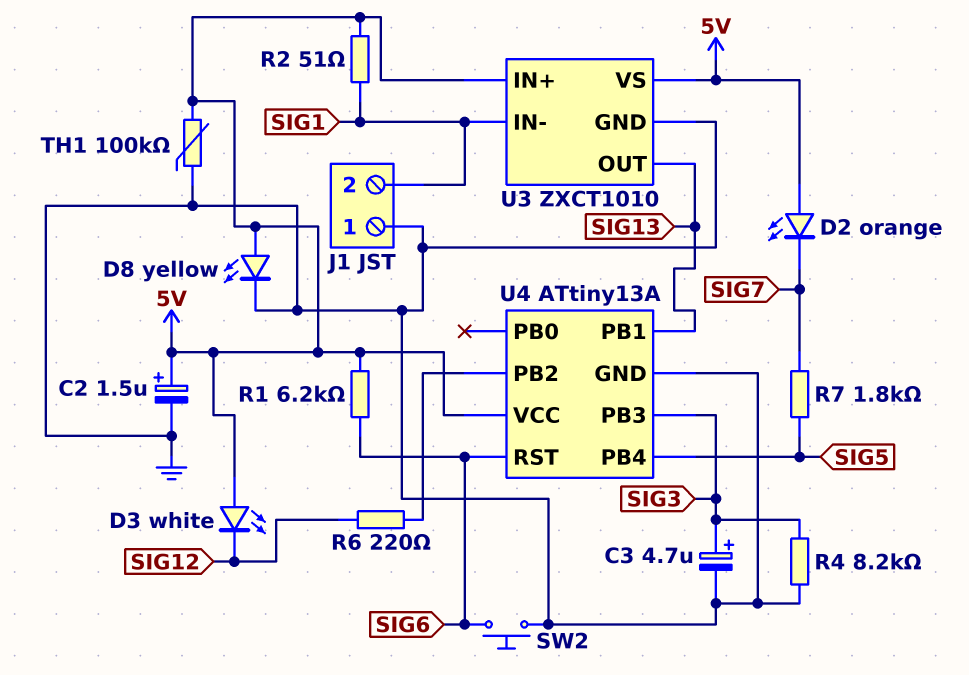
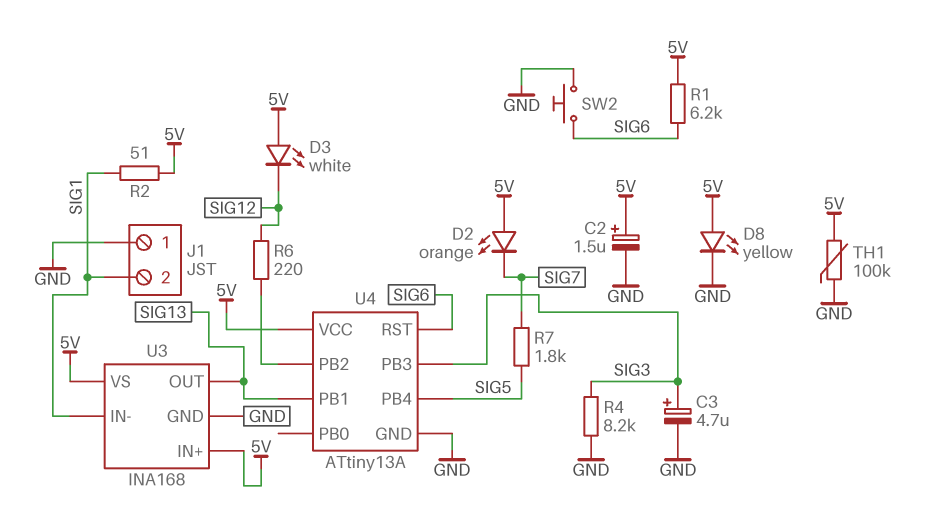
U3: ZXCT1010 -> INA168

